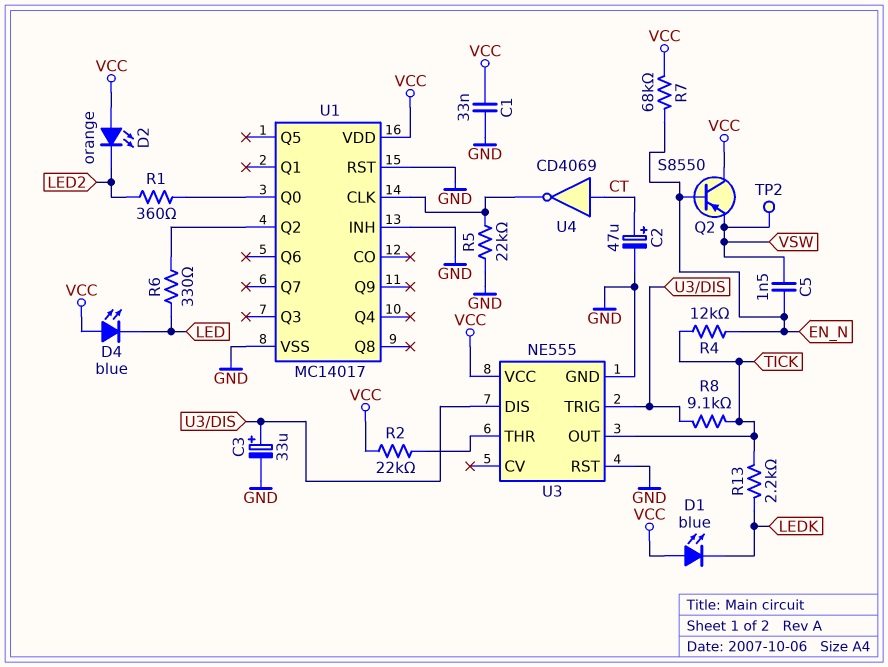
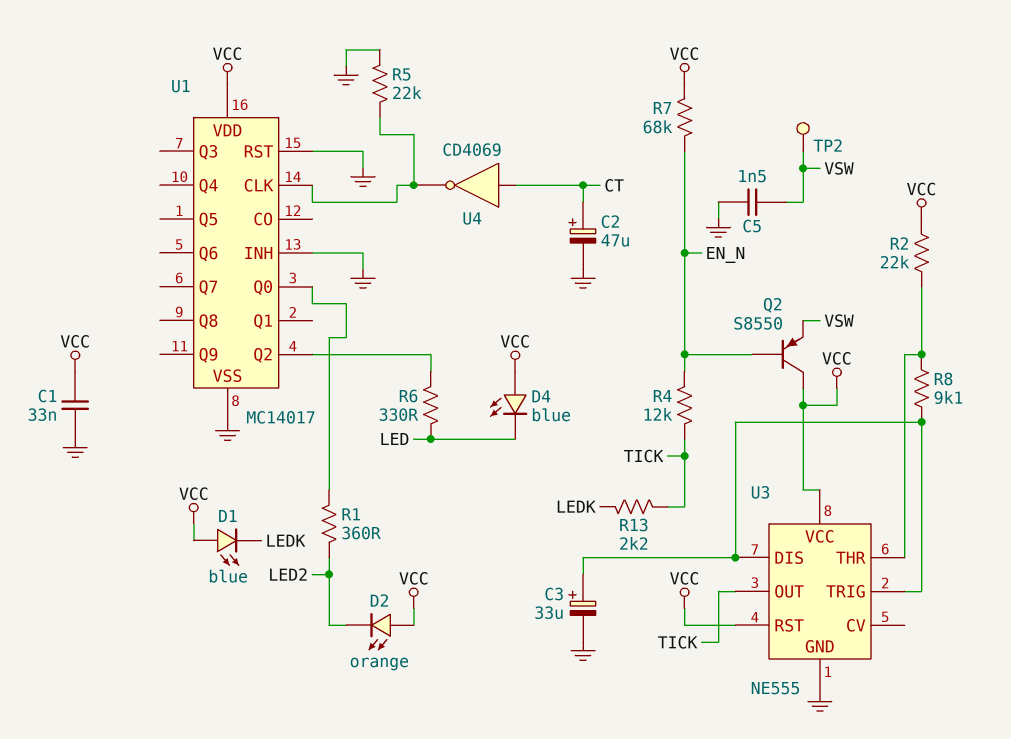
C5: 1.5nF (EN_N, VSW) -> 1.5nF (GND, VSW)
R8: 9.1k (TICK, U3/DIS) -> 9.1k (U3/DIS, U3/THR)
U3 pin RST: GND -> VCC

